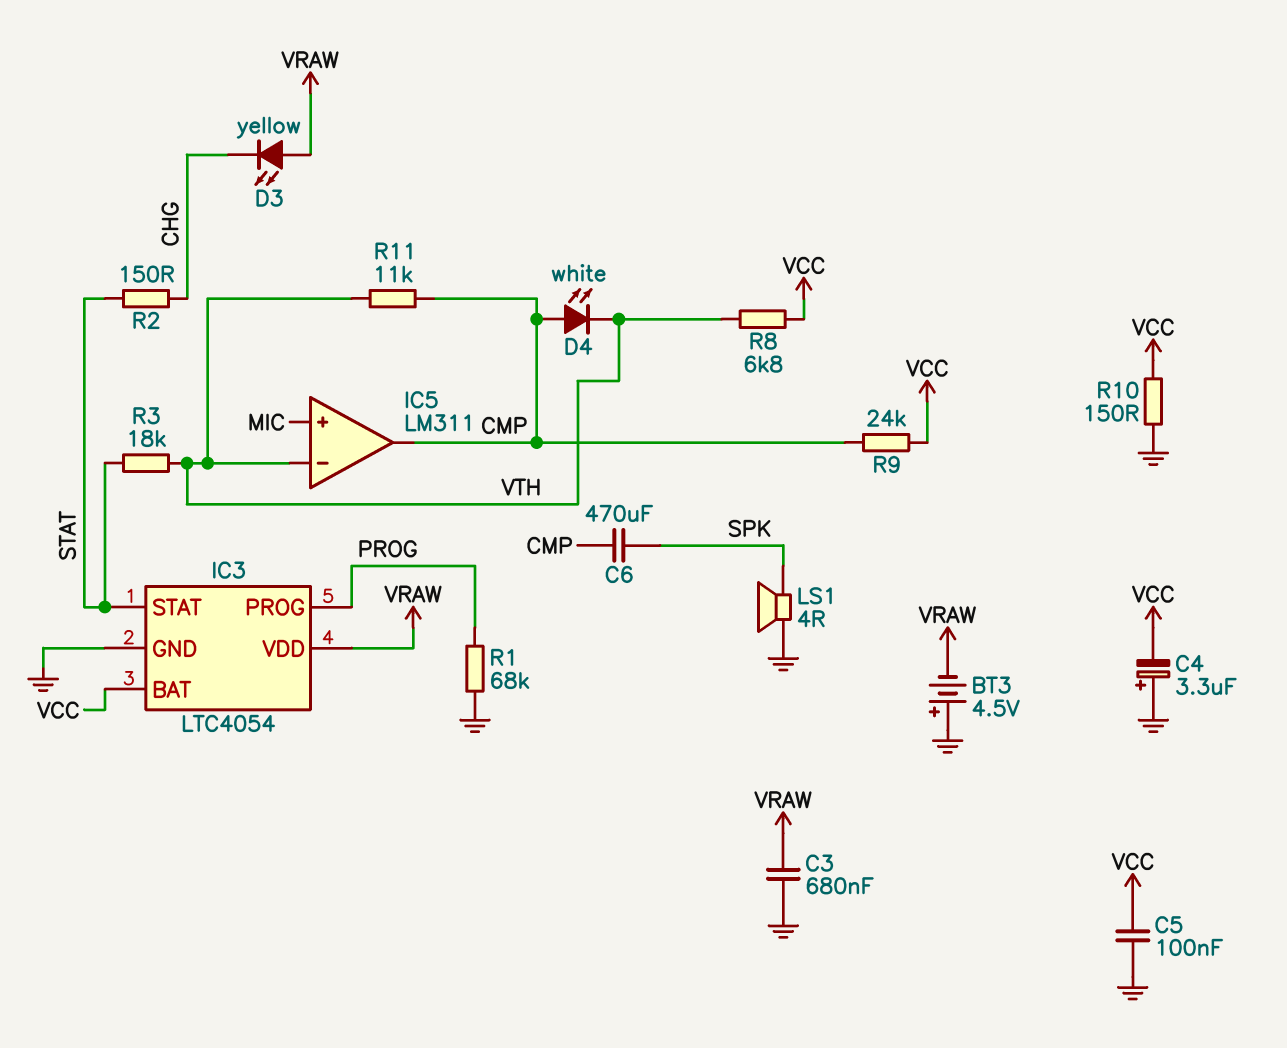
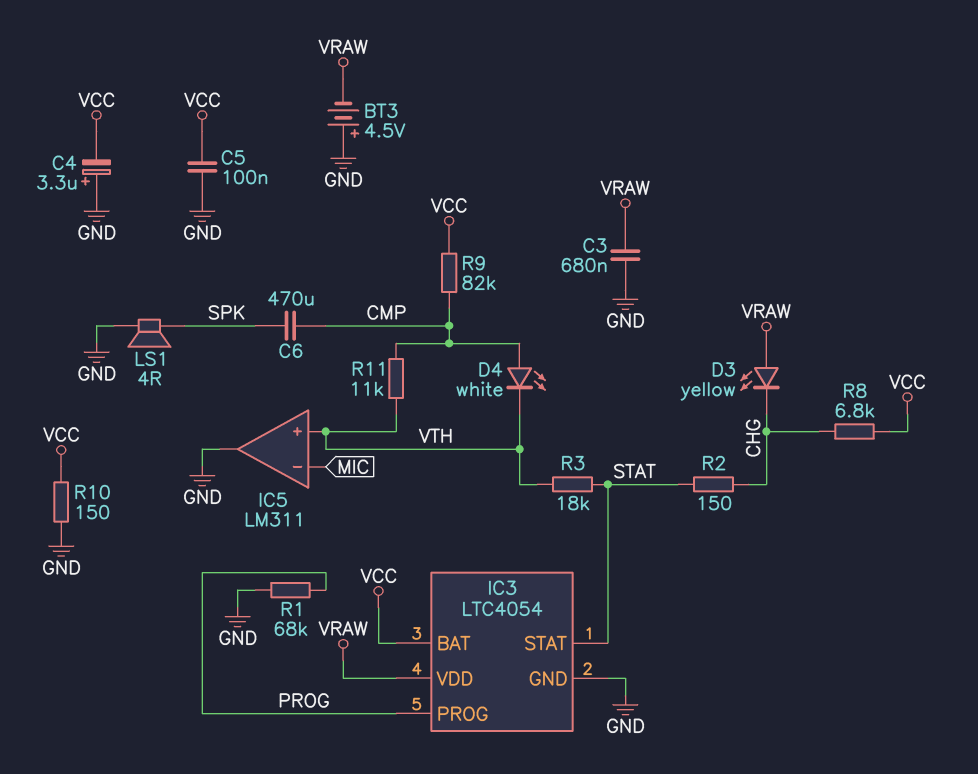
IC5 pin in+: MIC -> VTH
IC5 pin in-: VTH -> MIC
IC5 pin out: CMP -> GND
R8: 6.8k (VCC, VTH) -> 6.8k (CHG, VCC)
R9: 24k (CMP, VCC) -> 82k (CMP, VCC)

